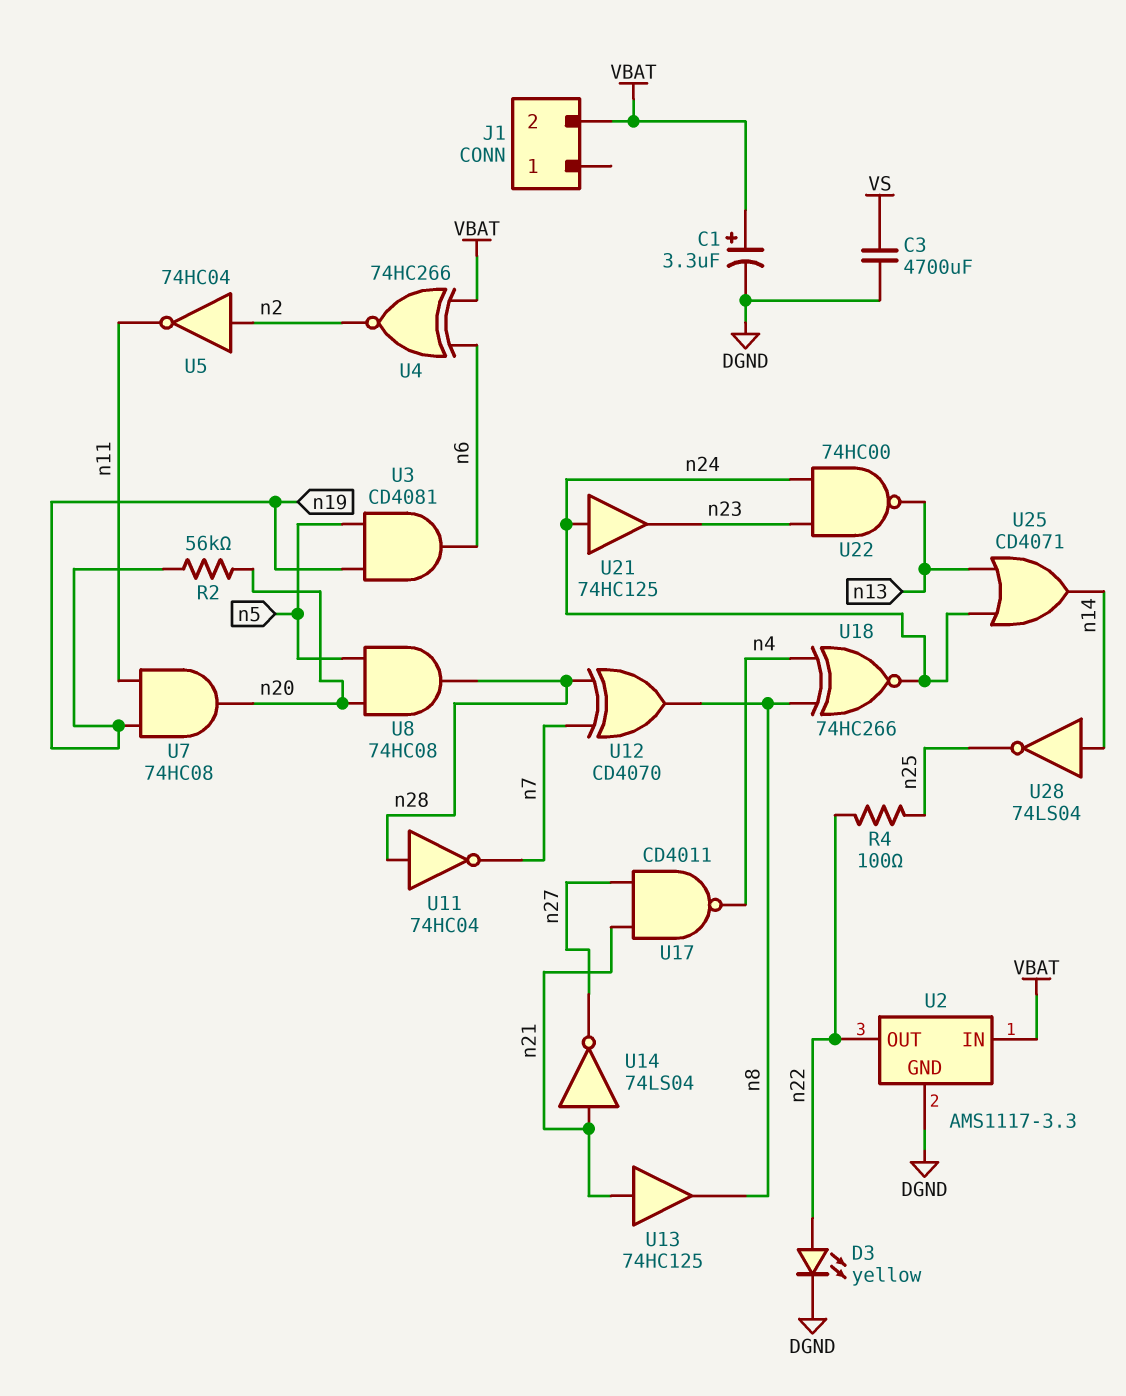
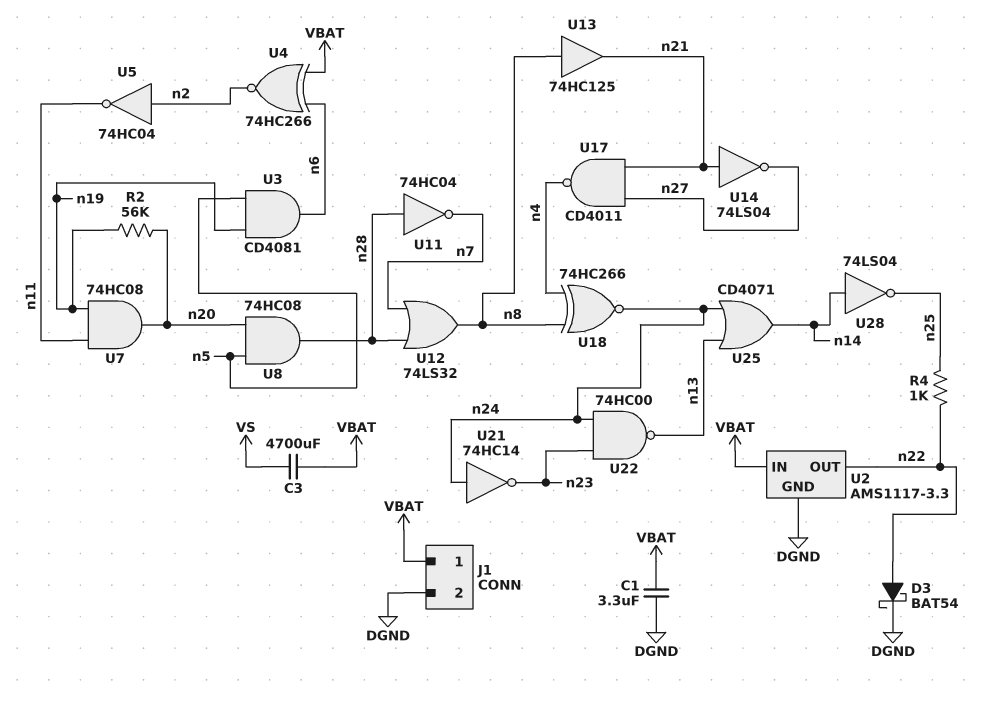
C1: 3.3uF (plus VBAT, minus DGND) -> 3.3uF (DGND, VBAT)
C3: 4700uF (DGND, VS) -> 4700uF (VBAT, VS)
D3: LED yellow (A n22, K DGND) -> schottky BAT54 (A n22, K DGND)
J1 pin 1: none -> VBAT
J1 pin 2: VBAT -> DGND
R4: 100 (n22, n25) -> 1k (n22, n25)
U12: XOR CD4070 (in n7, in n28, out n8) -> OR 74LS32 (in n7, in n28, out n8)
U13: buffer 74HC125 (in n21, out n8) -> buffer 74HC125 (in n8, out n21)
U21: buffer 74HC125 (in n24, out n23) -> NOT 74HC14 (in n24, out n23)

